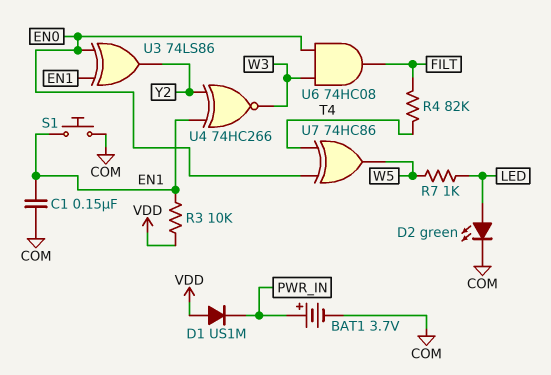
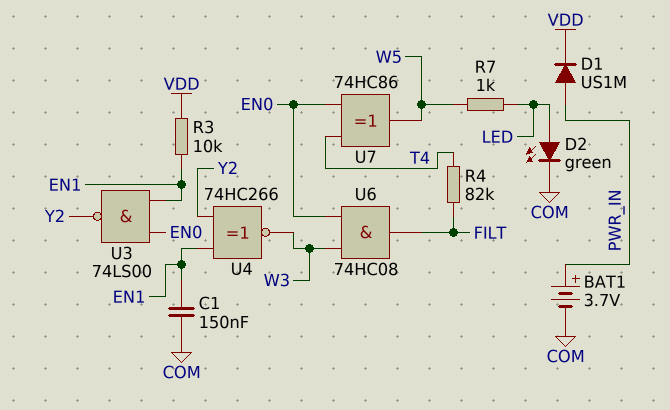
D1: diode US1M (A VDD, K PWR_IN) -> diode US1M (A PWR_IN, K VDD)
S1: button (COM, EN1) -> none
U3: XOR 74LS86 (in EN0, in EN1, out Y2) -> NAND 74LS00 (in EN0, in EN1, out Y2)

